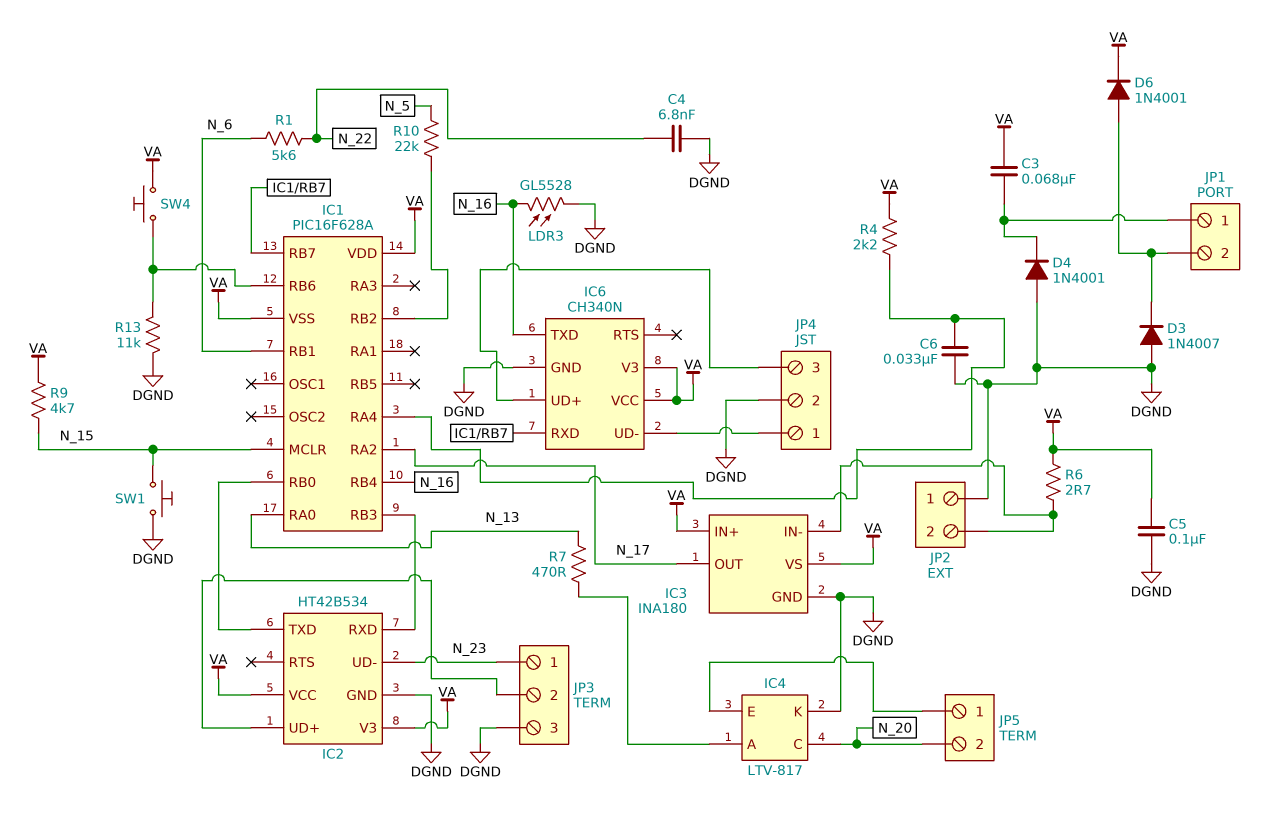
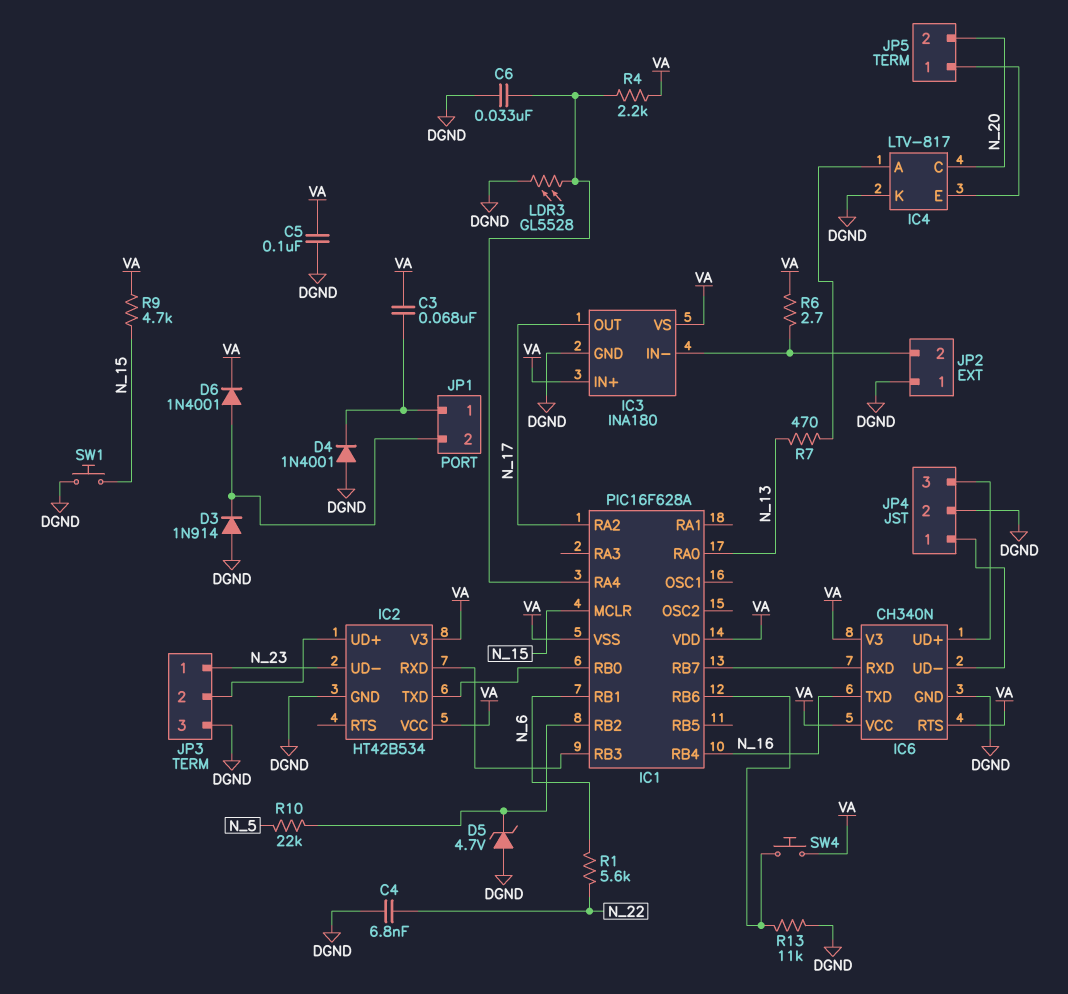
D3: diode 1N4007 (A DGND, K JP1/2) -> diode 1N914 (A DGND, K JP1/2)
D5: none -> zener 4.7V (A DGND, K IC1/RB2)
IC6 pin RTS: none -> VA
LDR3: GL5528 (DGND, N_16) -> GL5528 (DGND, IC1/RA4)

